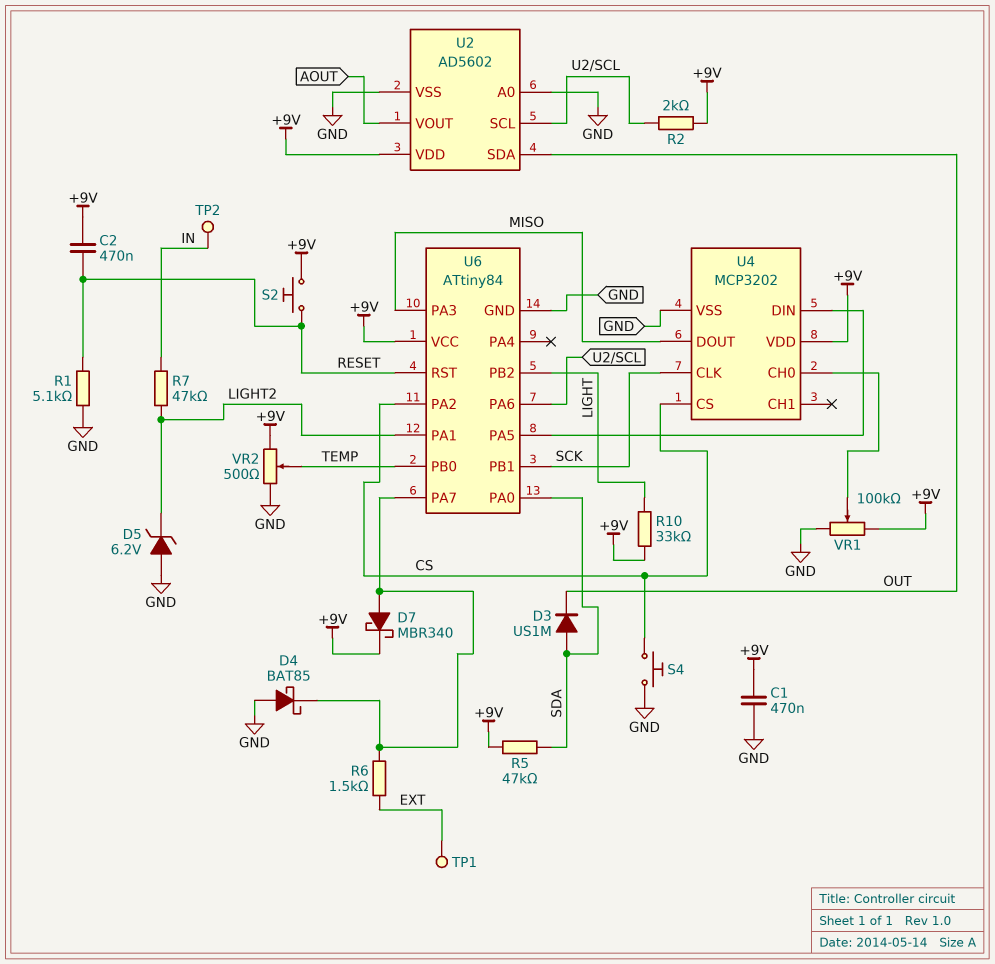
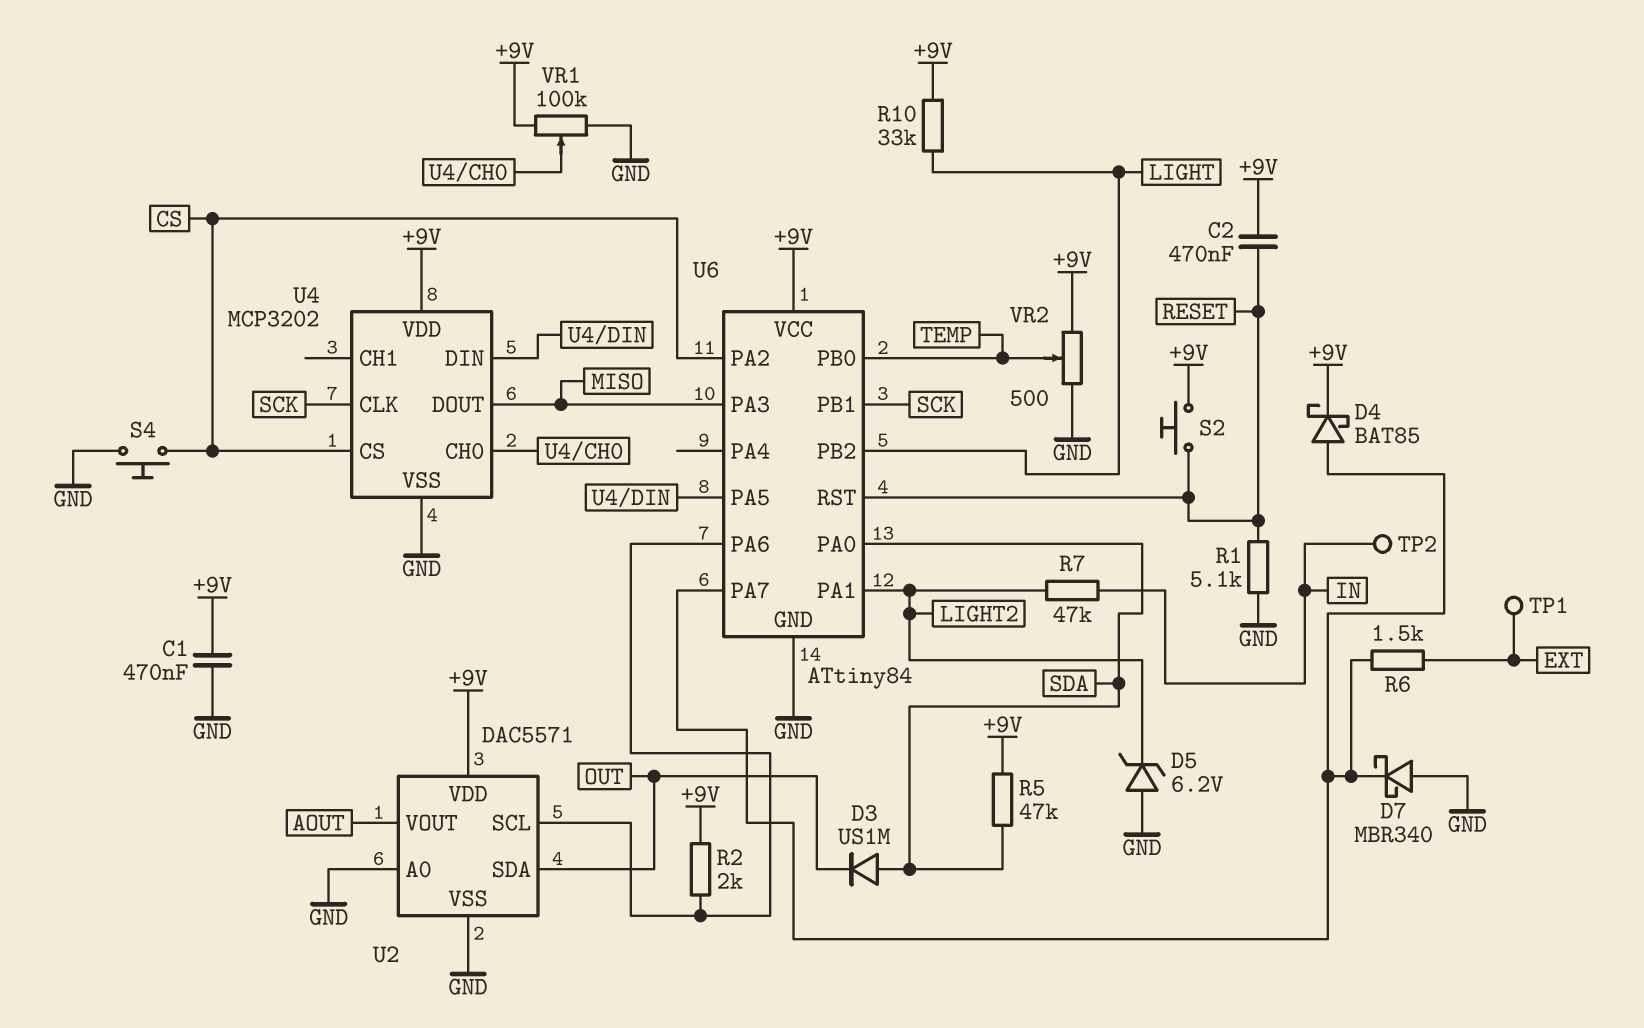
D4: schottky BAT85 (A GND, K U6/PA7) -> schottky BAT85 (A U6/PA7, K +9V)
D7: schottky MBR340 (A U6/PA7, K +9V) -> schottky MBR340 (A GND, K U6/PA7)
U2: AD5602 -> DAC5571

